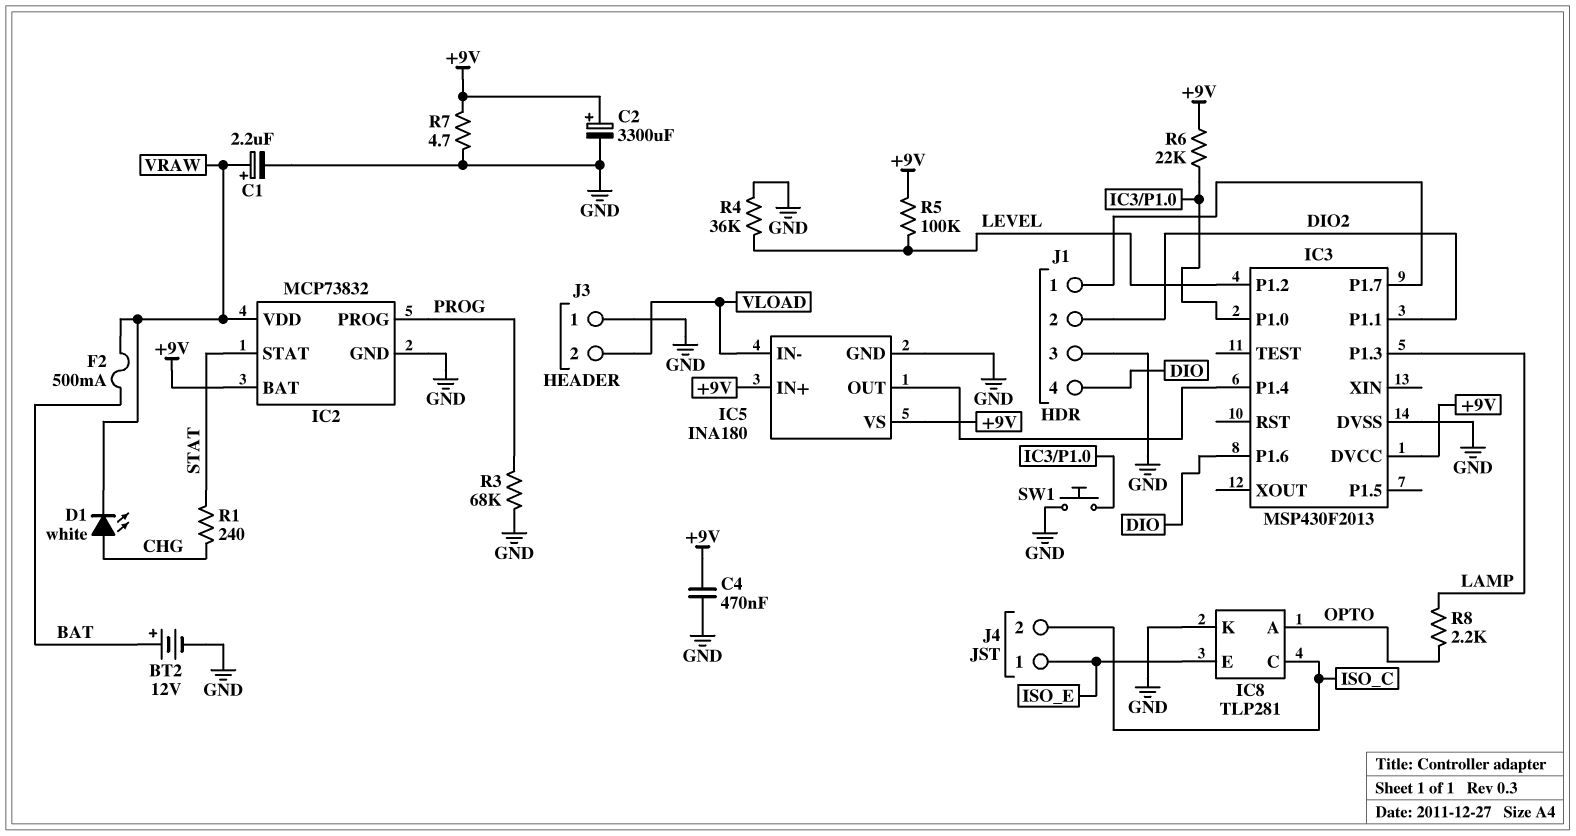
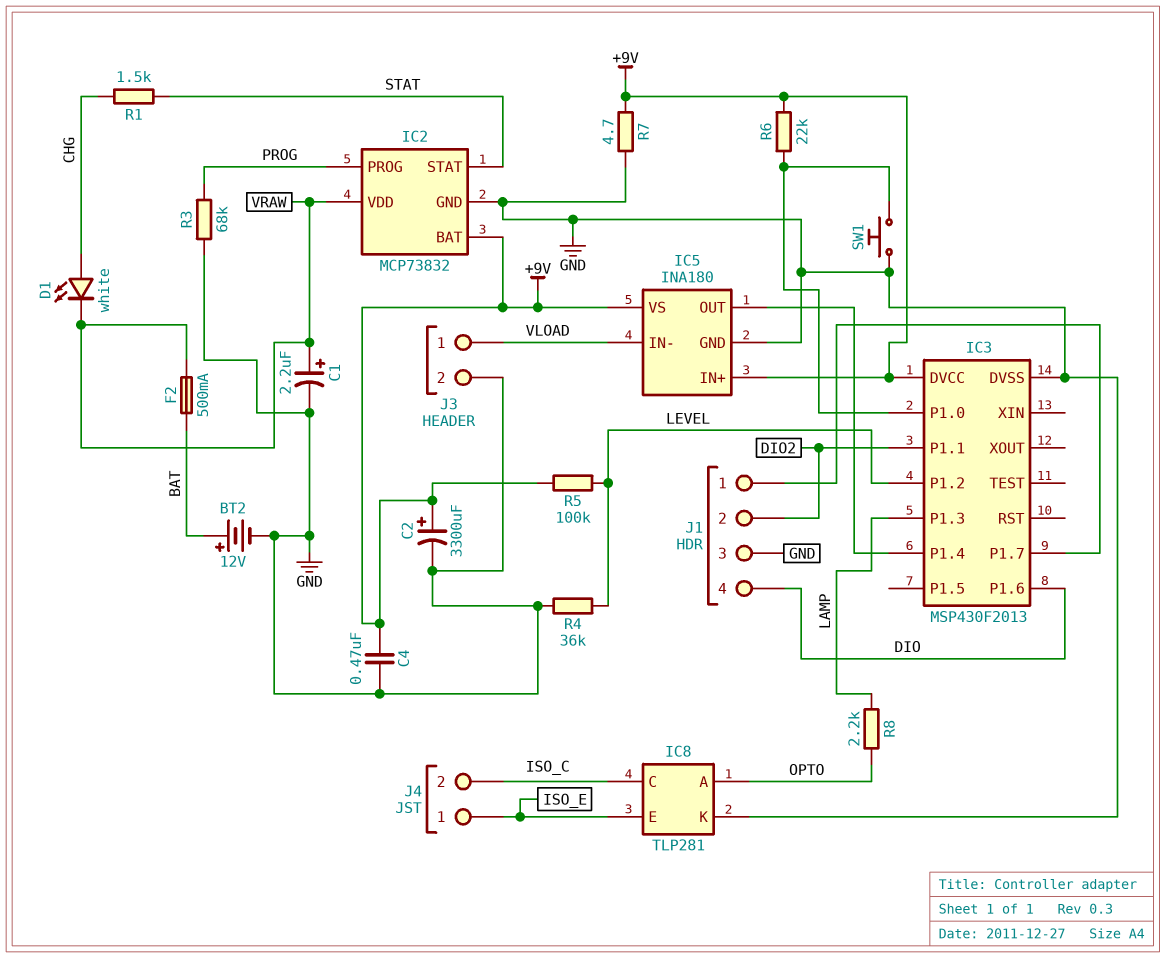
J3 pin 1: GND -> VLOAD
J3 pin 2: VLOAD -> GND
R1: 240 (CHG, STAT) -> 1.5k (CHG, STAT)

